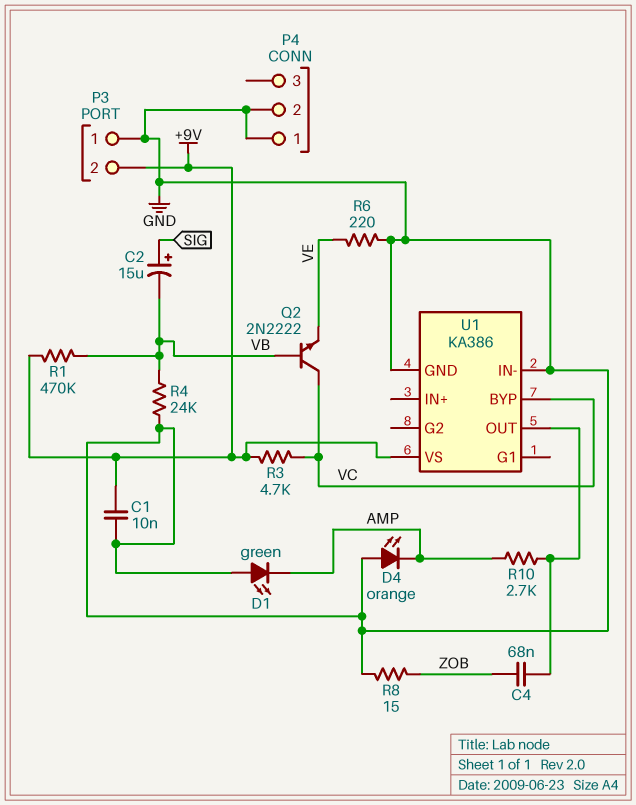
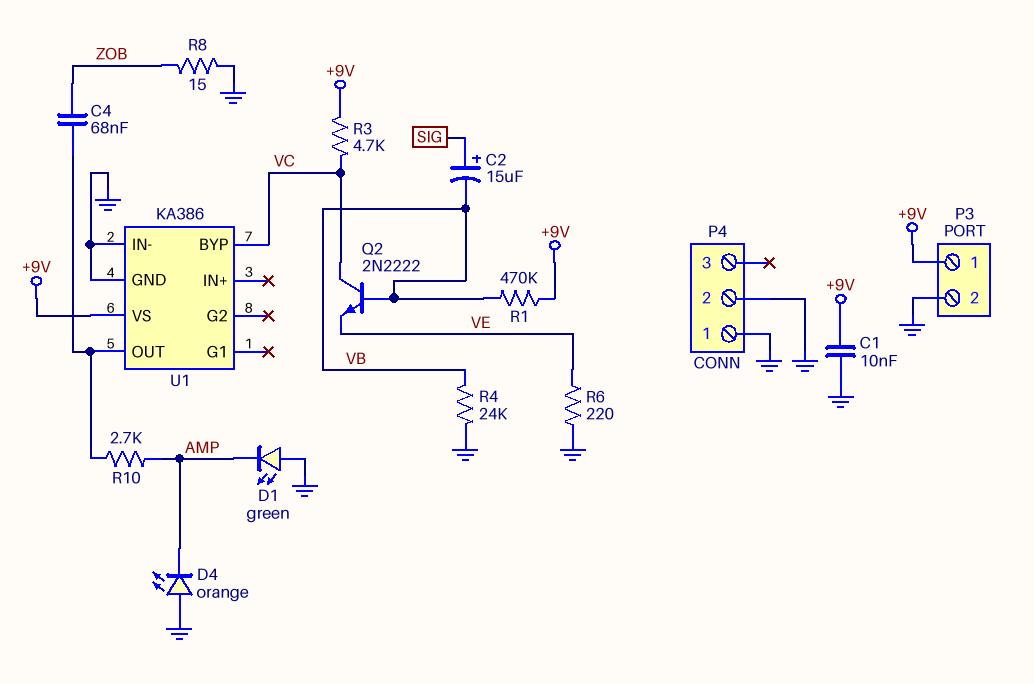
P3 pin 1: GND -> +9V
P3 pin 2: +9V -> GND

